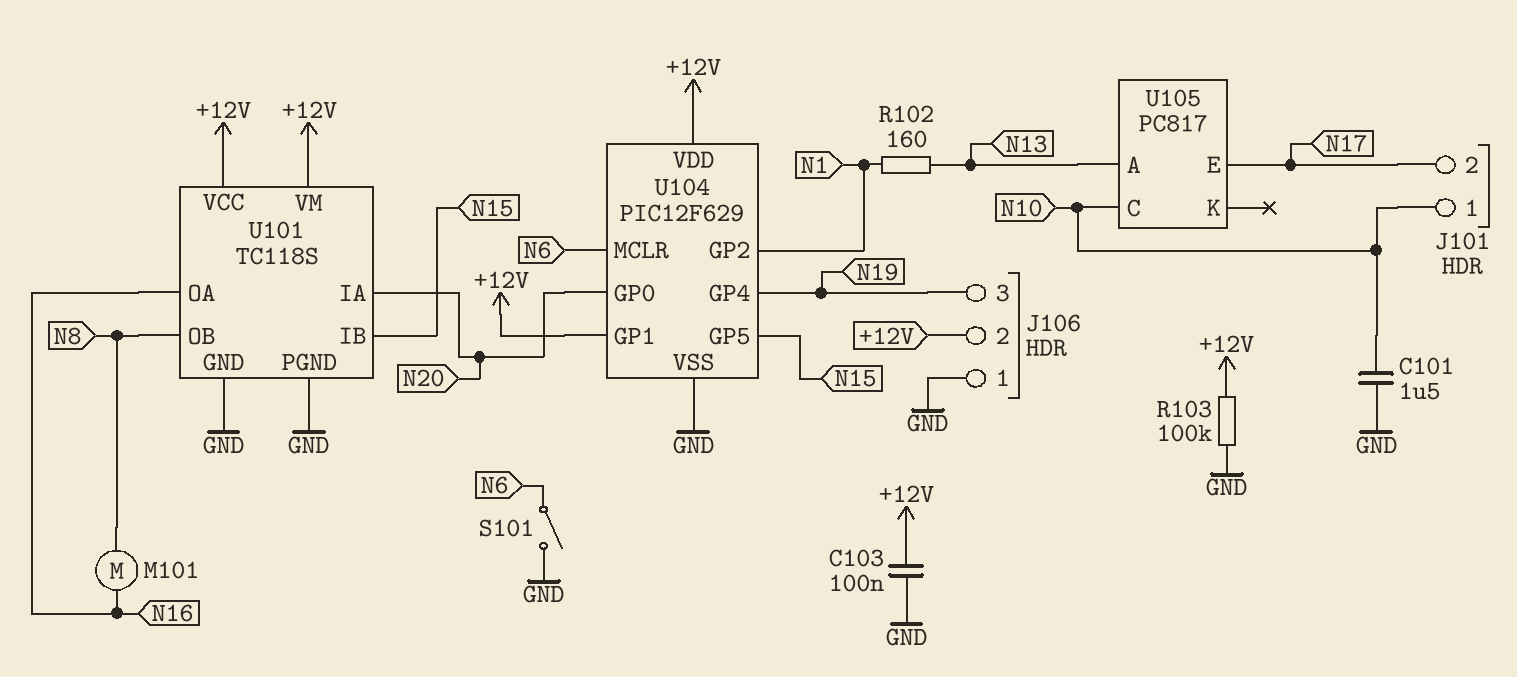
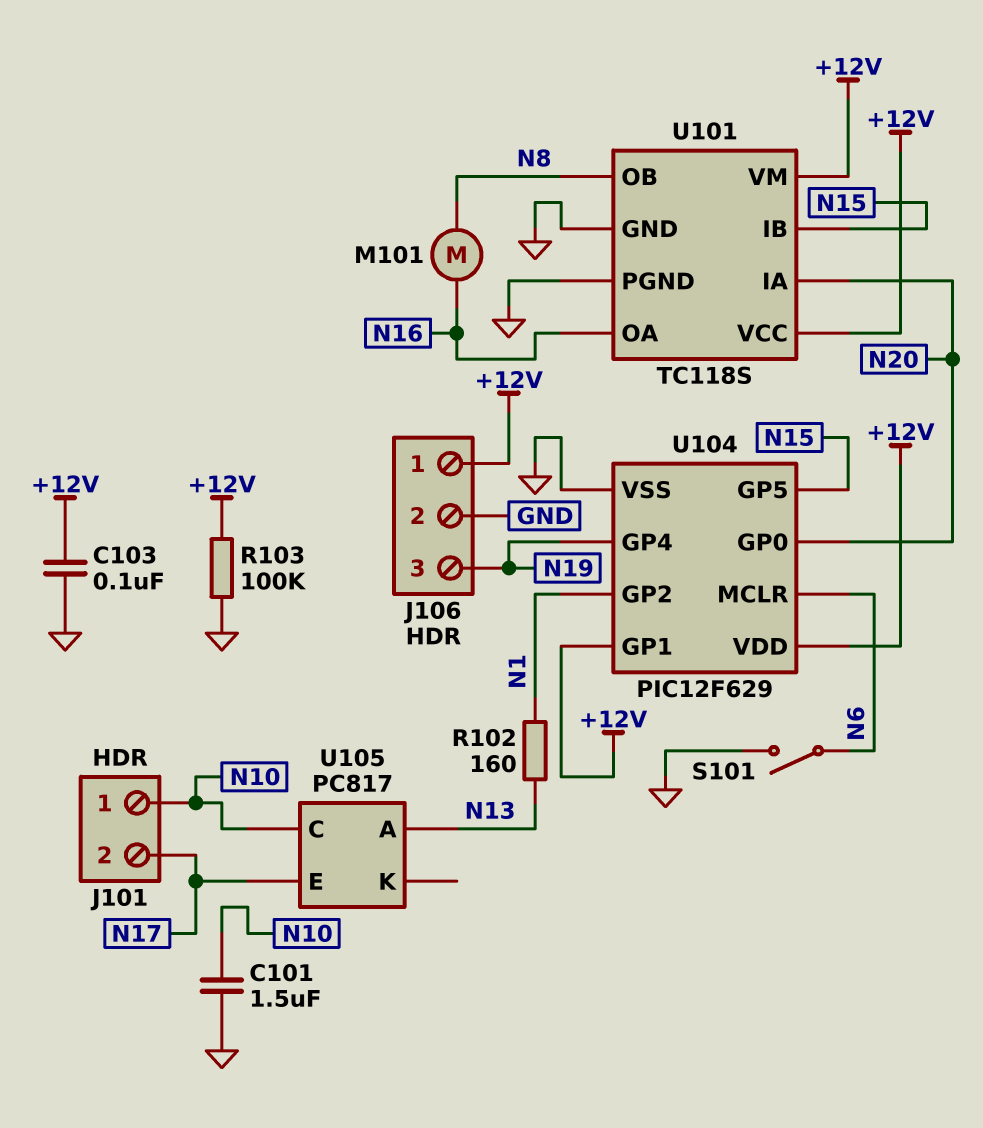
J106 pin 1: GND -> +12V
J106 pin 2: +12V -> GND

